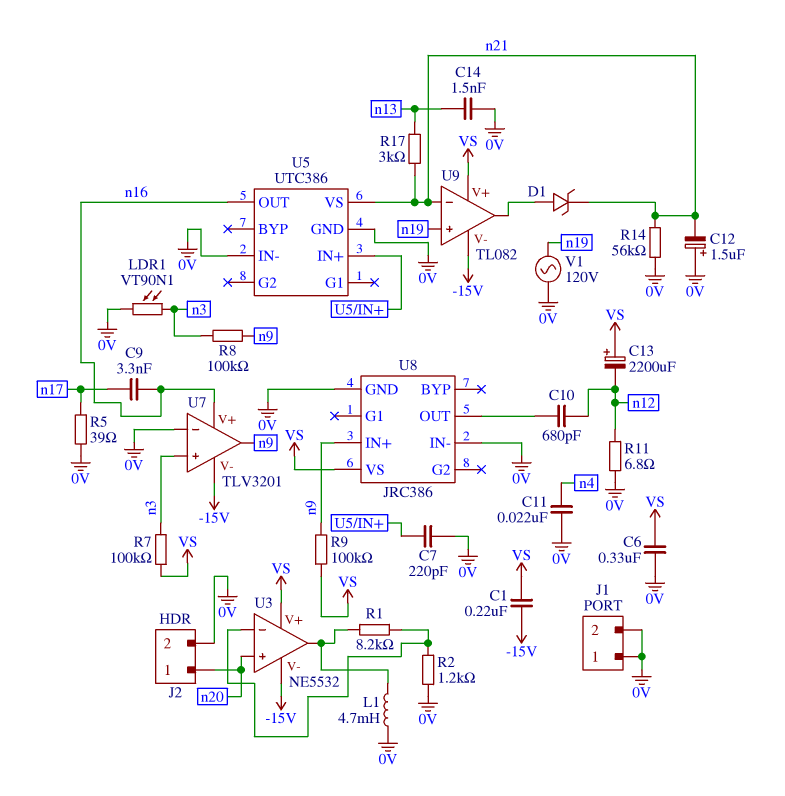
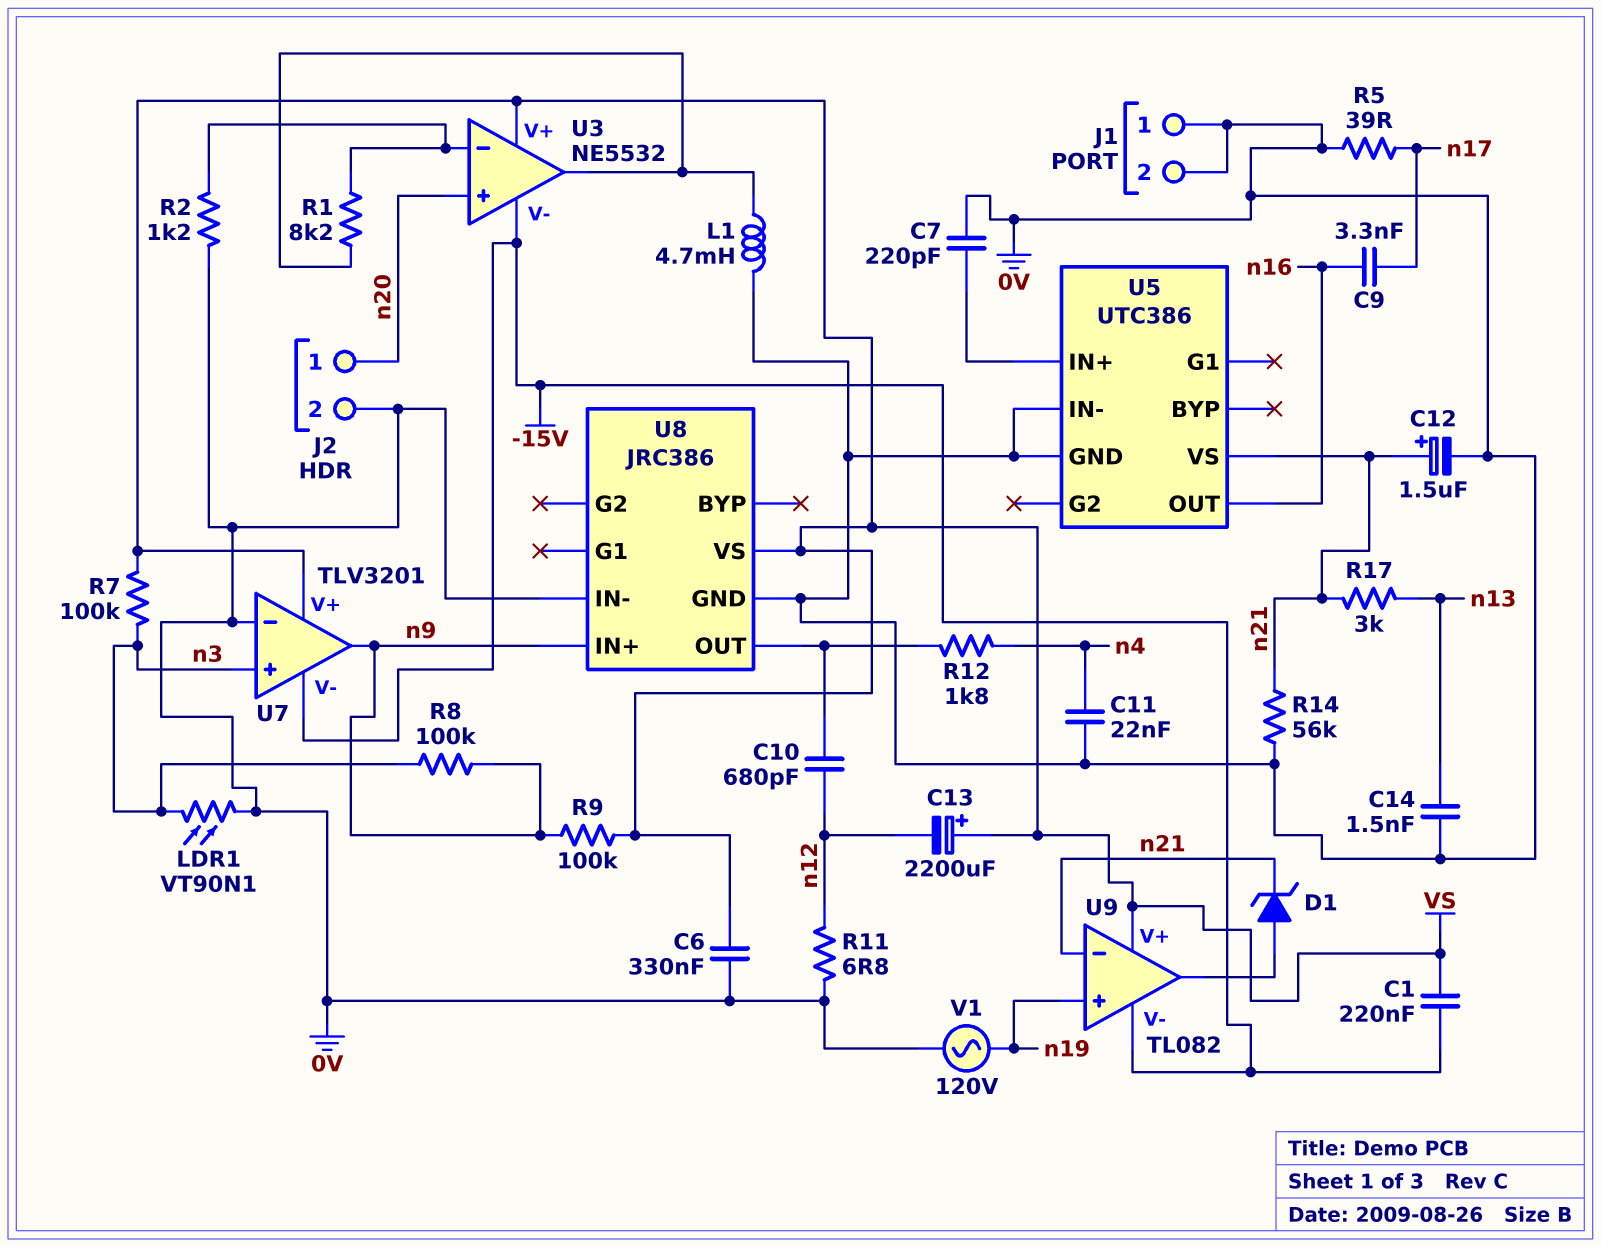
C12: 1.5uF (plus 0V, minus n21) -> 1.5uF (plus n21, minus 0V)
R12: none -> 1.8k (U8/OUT, n4)
U7 pin V+: n16 -> VS

